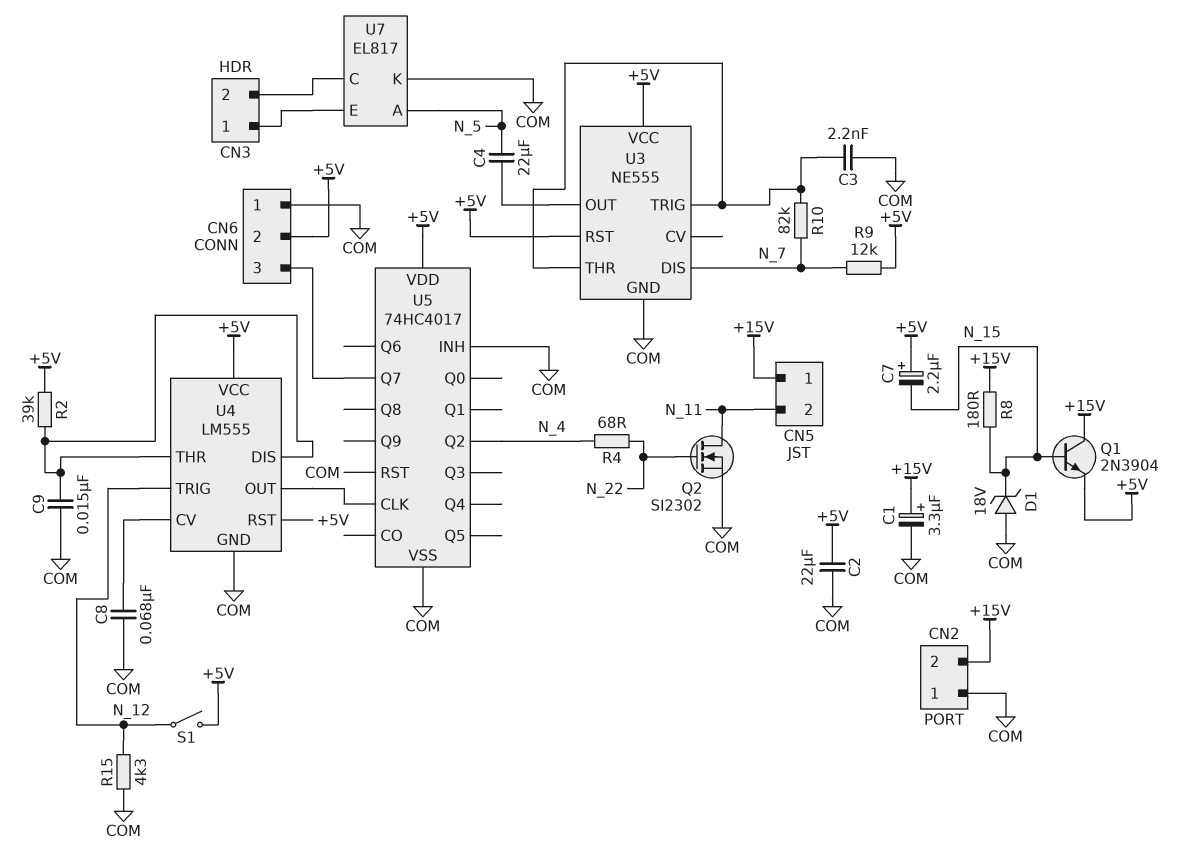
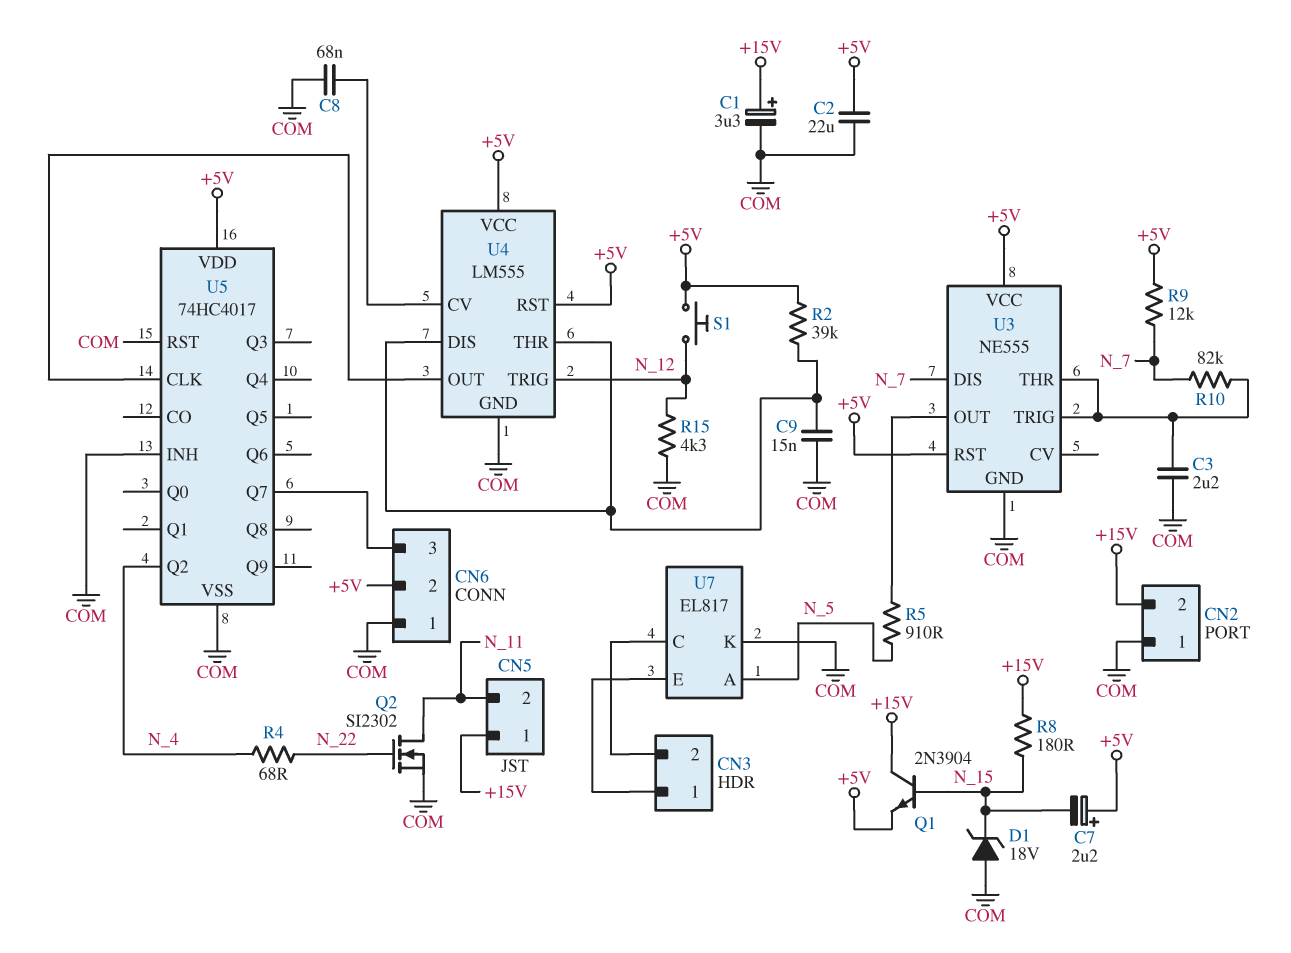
C3: 2.2nF (COM, U3/THR) -> 2.2uF (COM, U3/THR)
C4: 22uF (N_5, U3/OUT) -> none
R5: none -> 910 (N_5, U3/OUT)
S1: switch (+5V, N_12) -> button (+5V, N_12)

